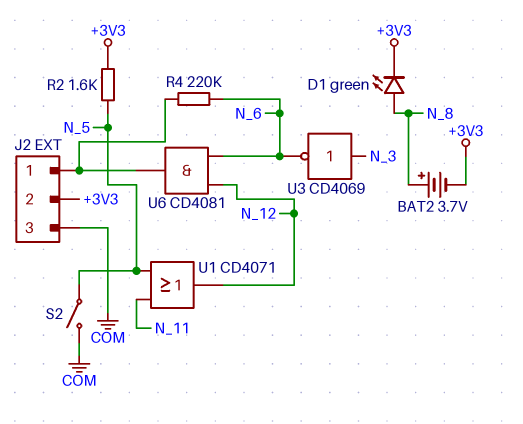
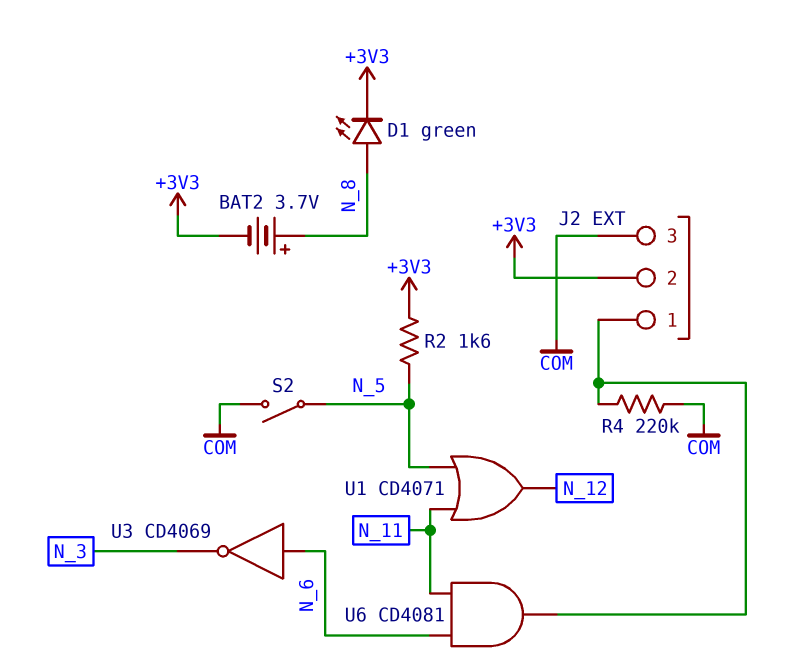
R4: 220k (J2/1, N_6) -> 220k (COM, J2/1)
U3: NOT CD4069 (in N_3, out N_6) -> NOT CD4069 (in N_6, out N_3)
U6: AND CD4081 (in N_6, in N_12, out J2/1) -> AND CD4081 (in N_6, in N_11, out J2/1)

